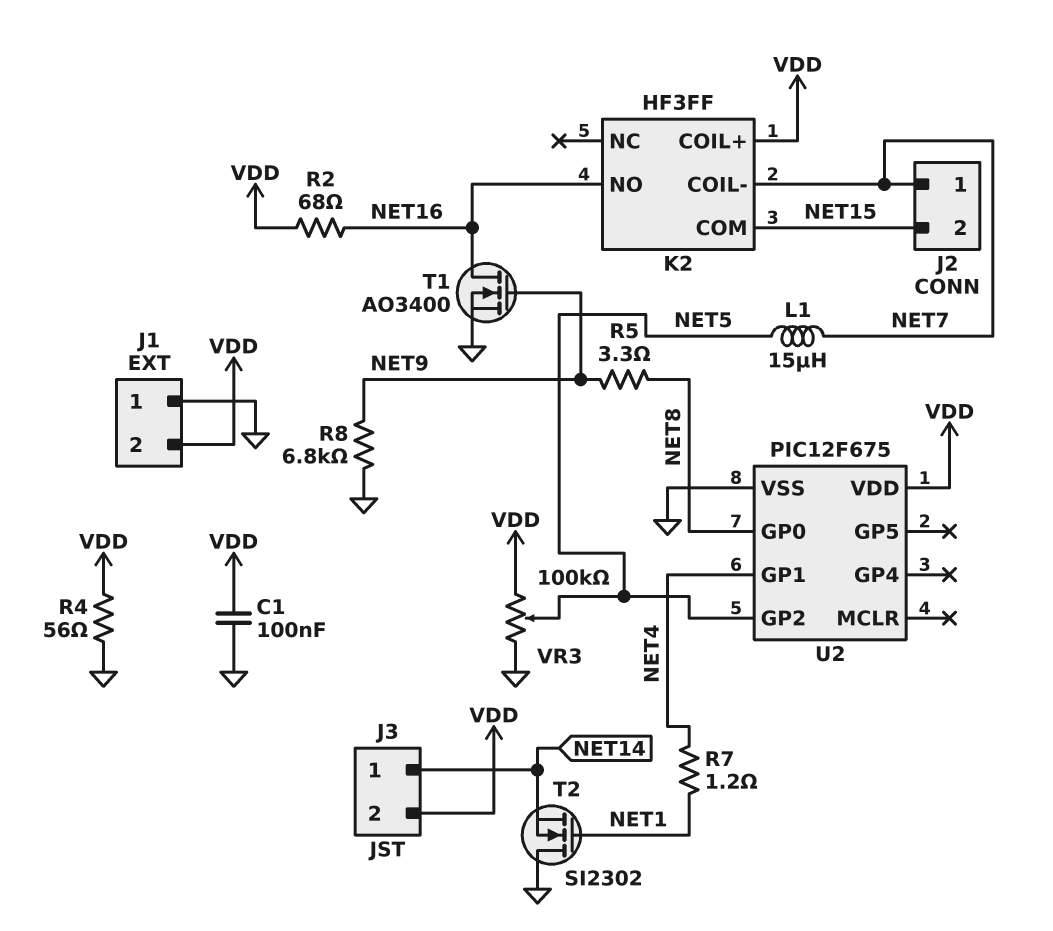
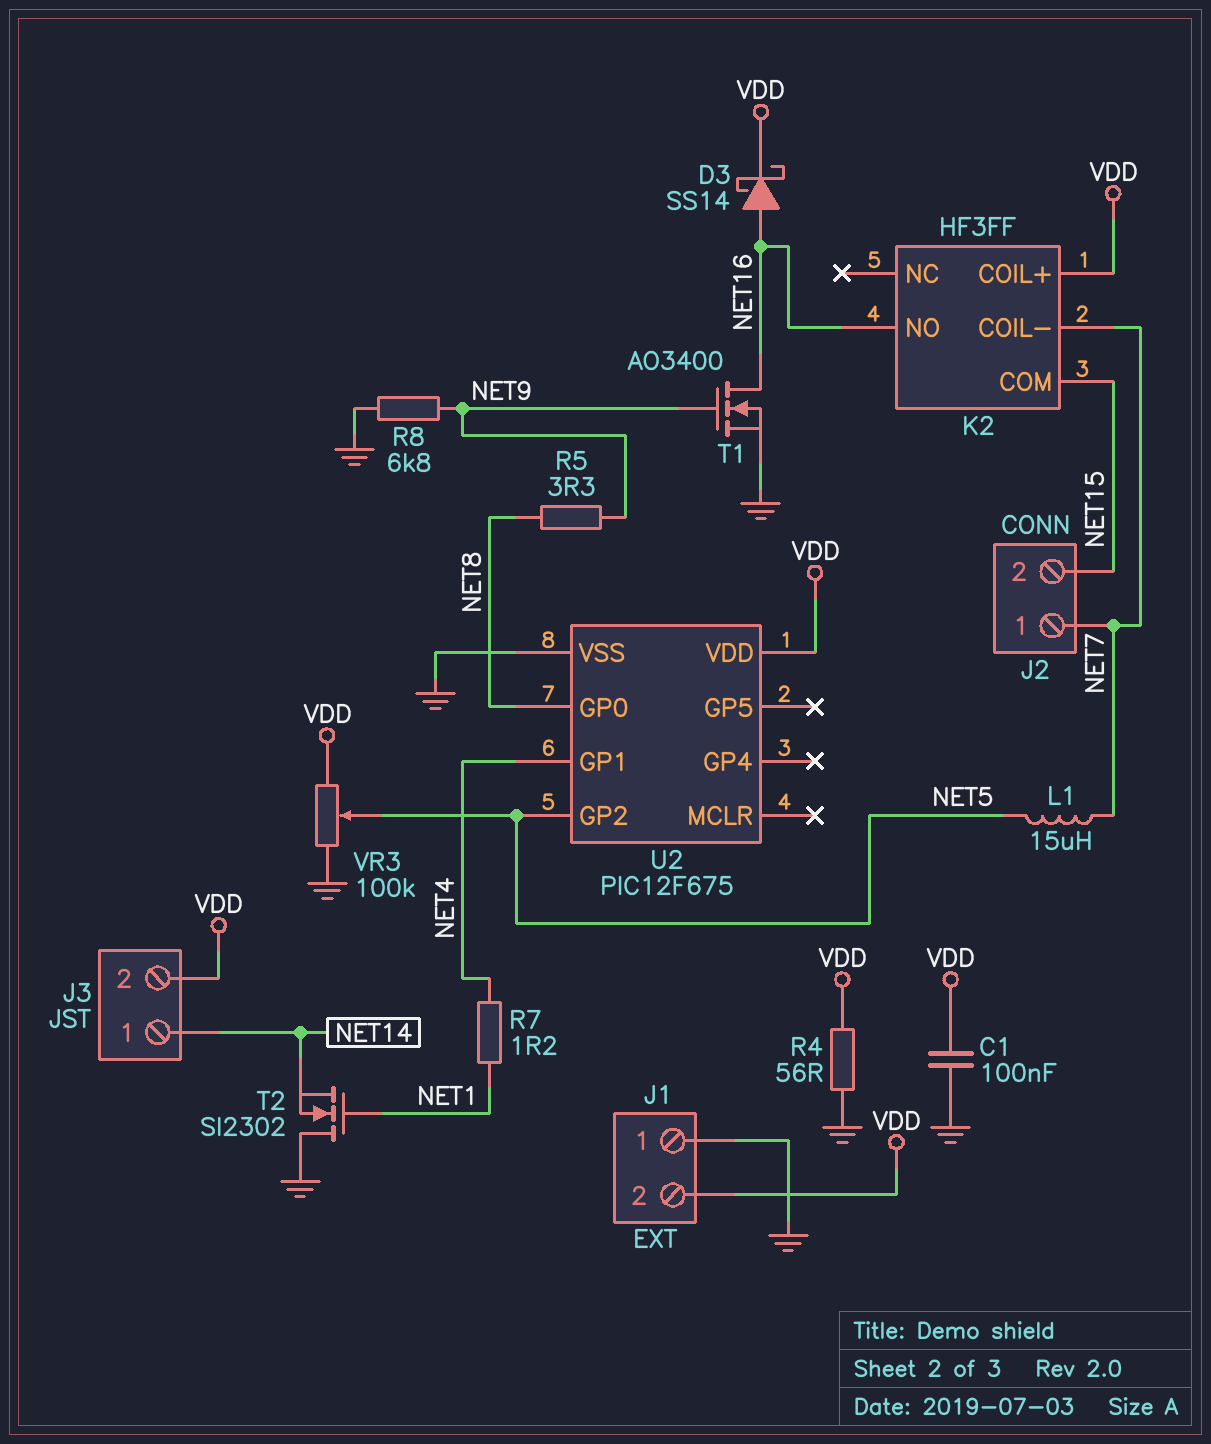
D3: none -> schottky SS14 (A NET16, K VDD)
R2: 68 (NET16, VDD) -> none

